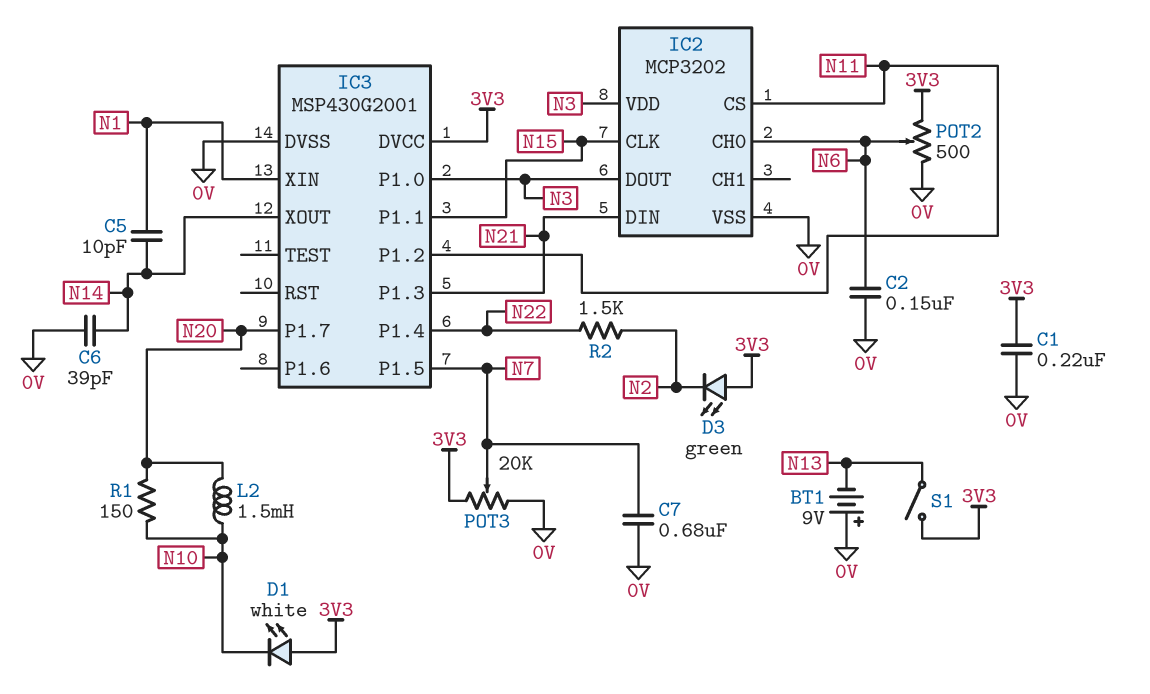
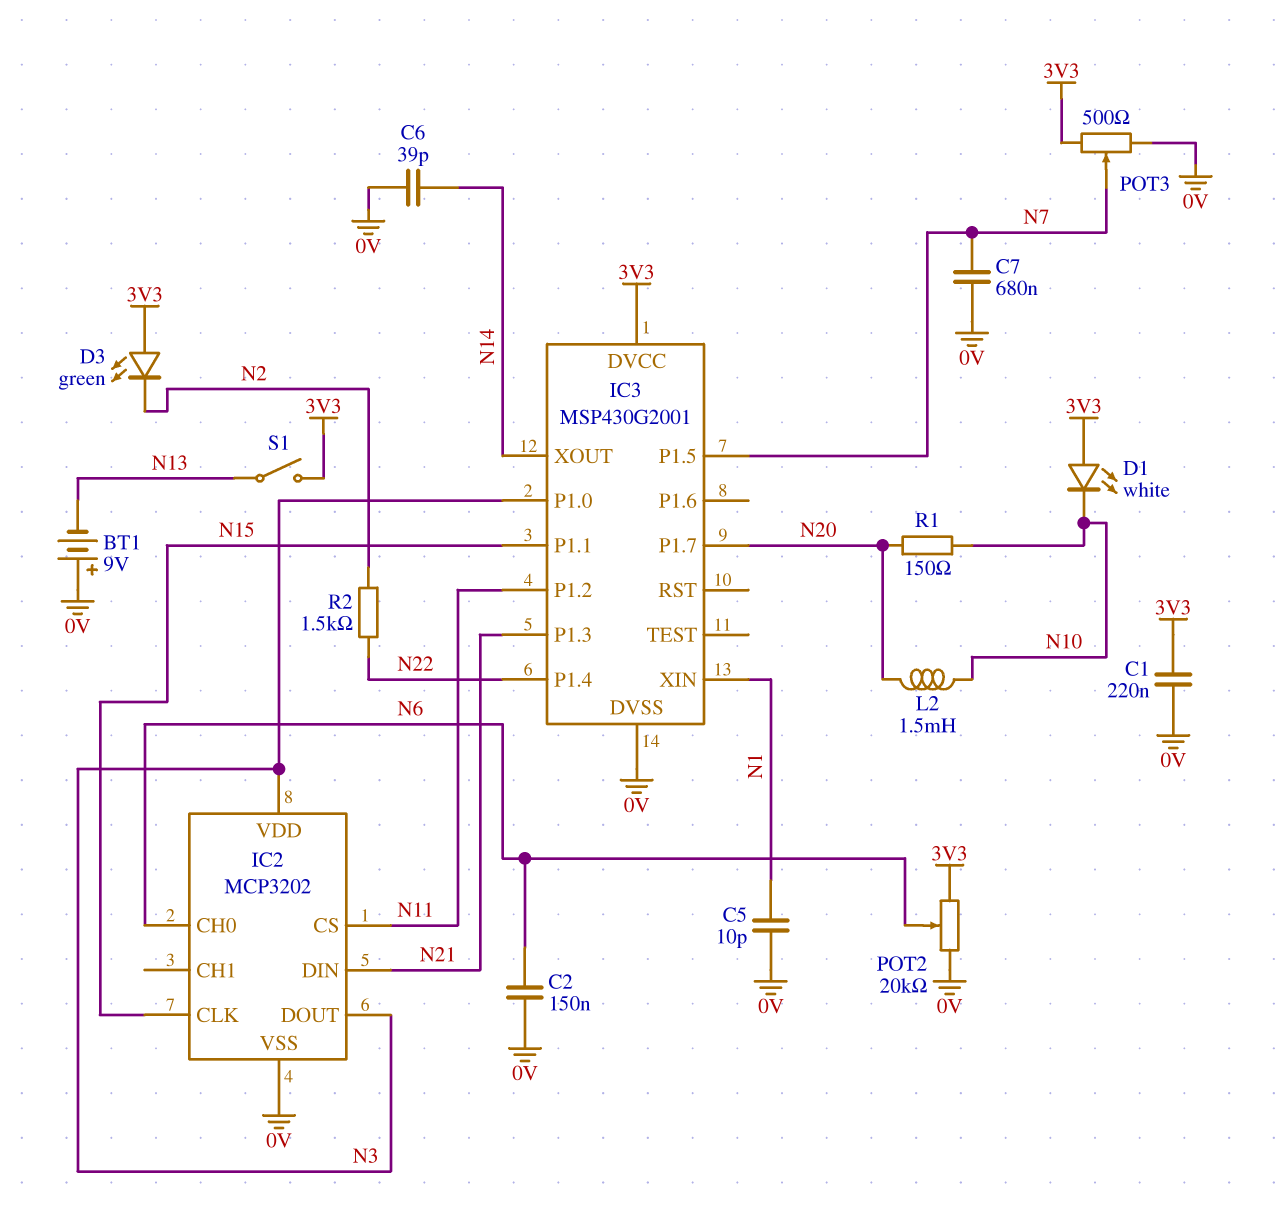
C5: 10pF (N1, N14) -> 10pF (0V, N1)
POT2: 500 (0V, 3V3, wiper N6) -> 20k (0V, 3V3, wiper N6)
POT3: 20k (0V, 3V3, wiper N7) -> 500 (0V, 3V3, wiper N7)

